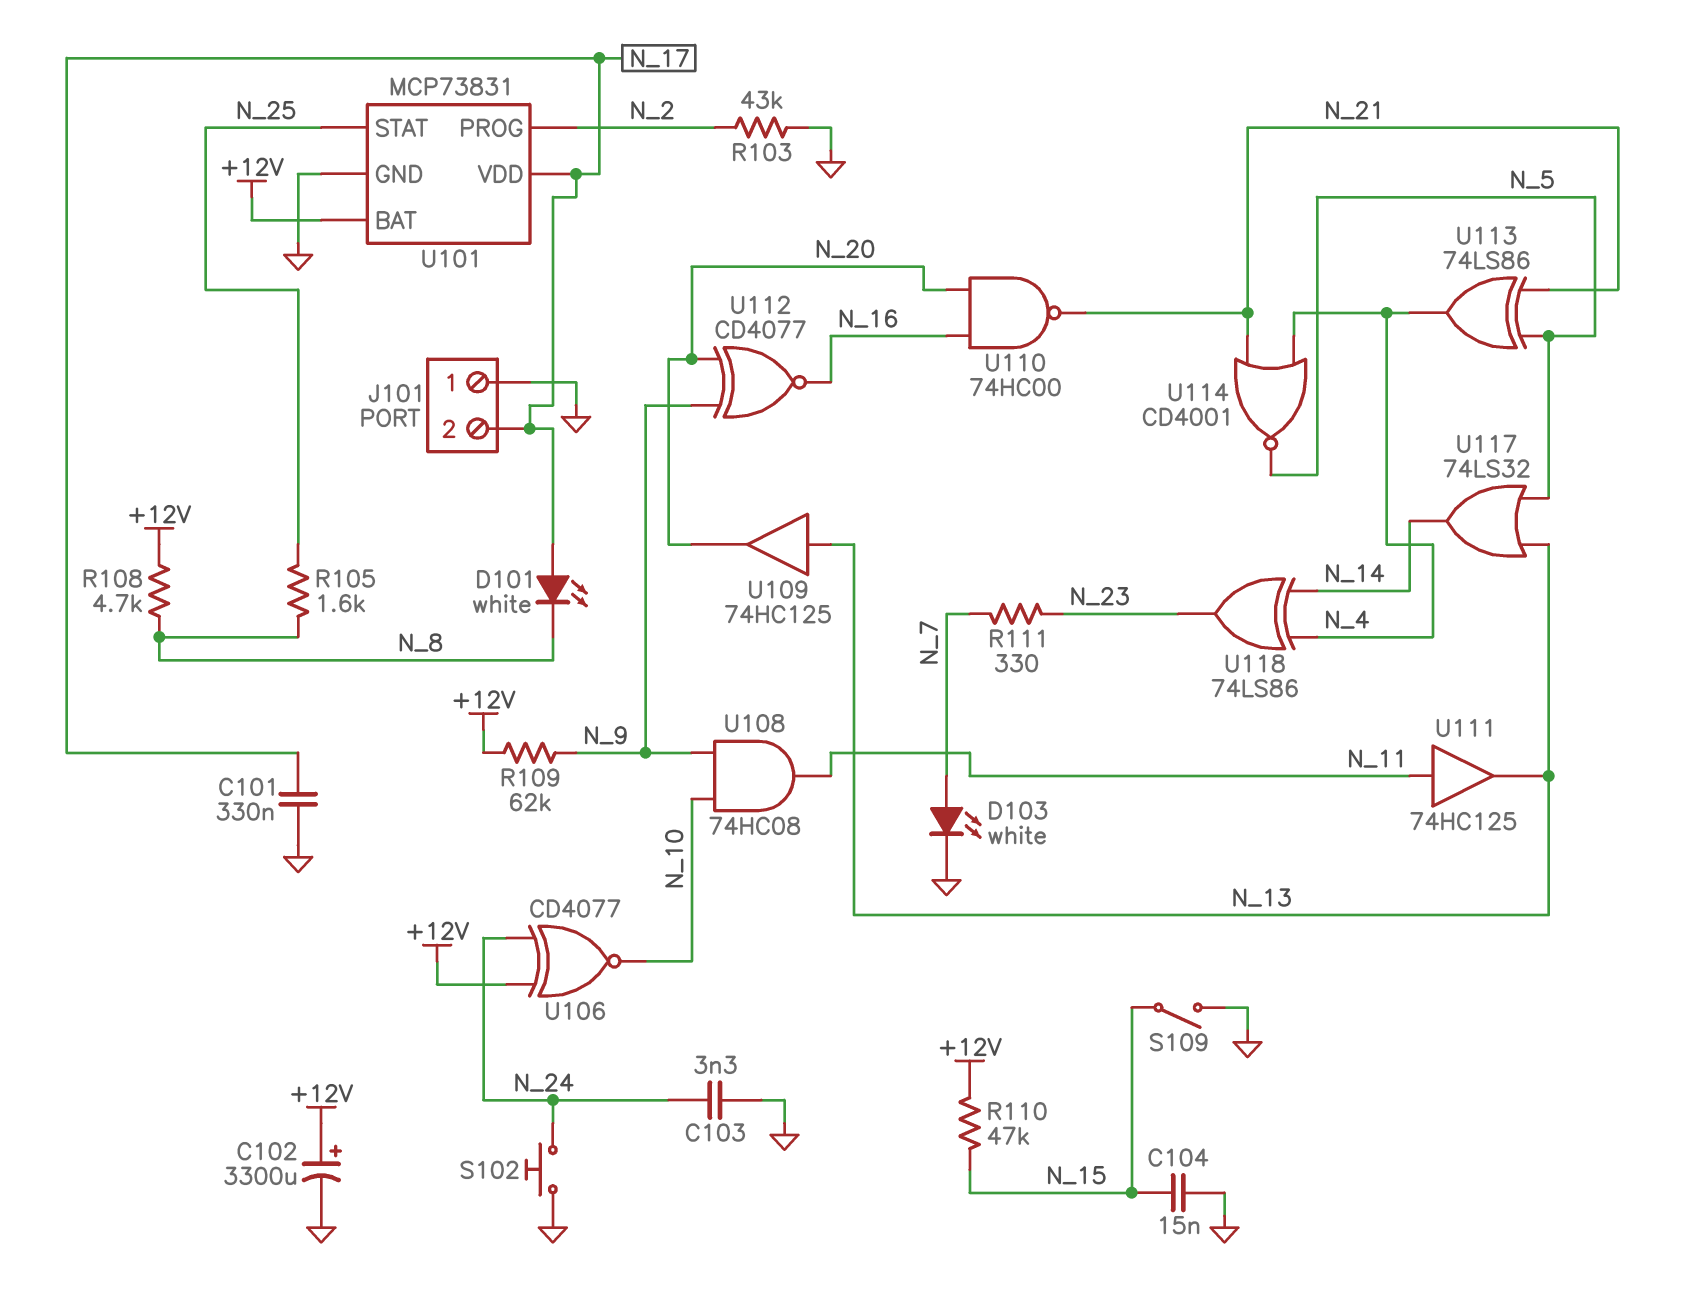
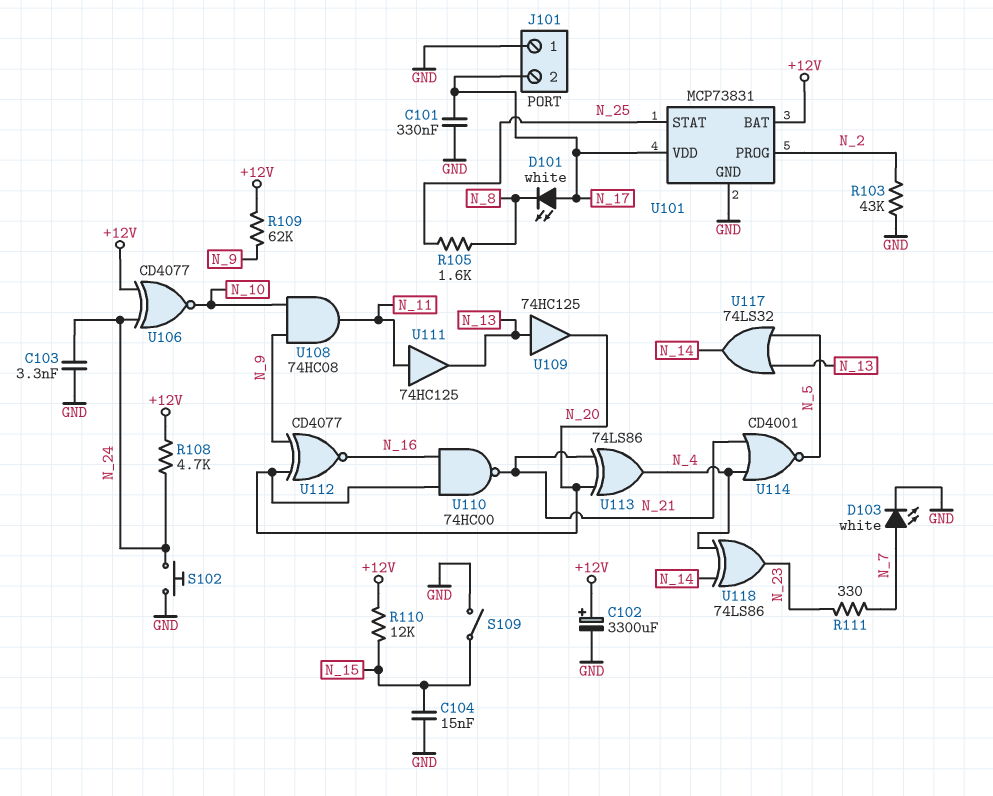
R108: 4.7k (+12V, N_8) -> 4.7k (+12V, N_24)
R110: 47k (+12V, N_15) -> 12k (+12V, N_15)
U113: XOR 74LS86 (in N_5, in N_21, out N_4) -> XOR 74LS86 (in N_20, in N_21, out N_4)

